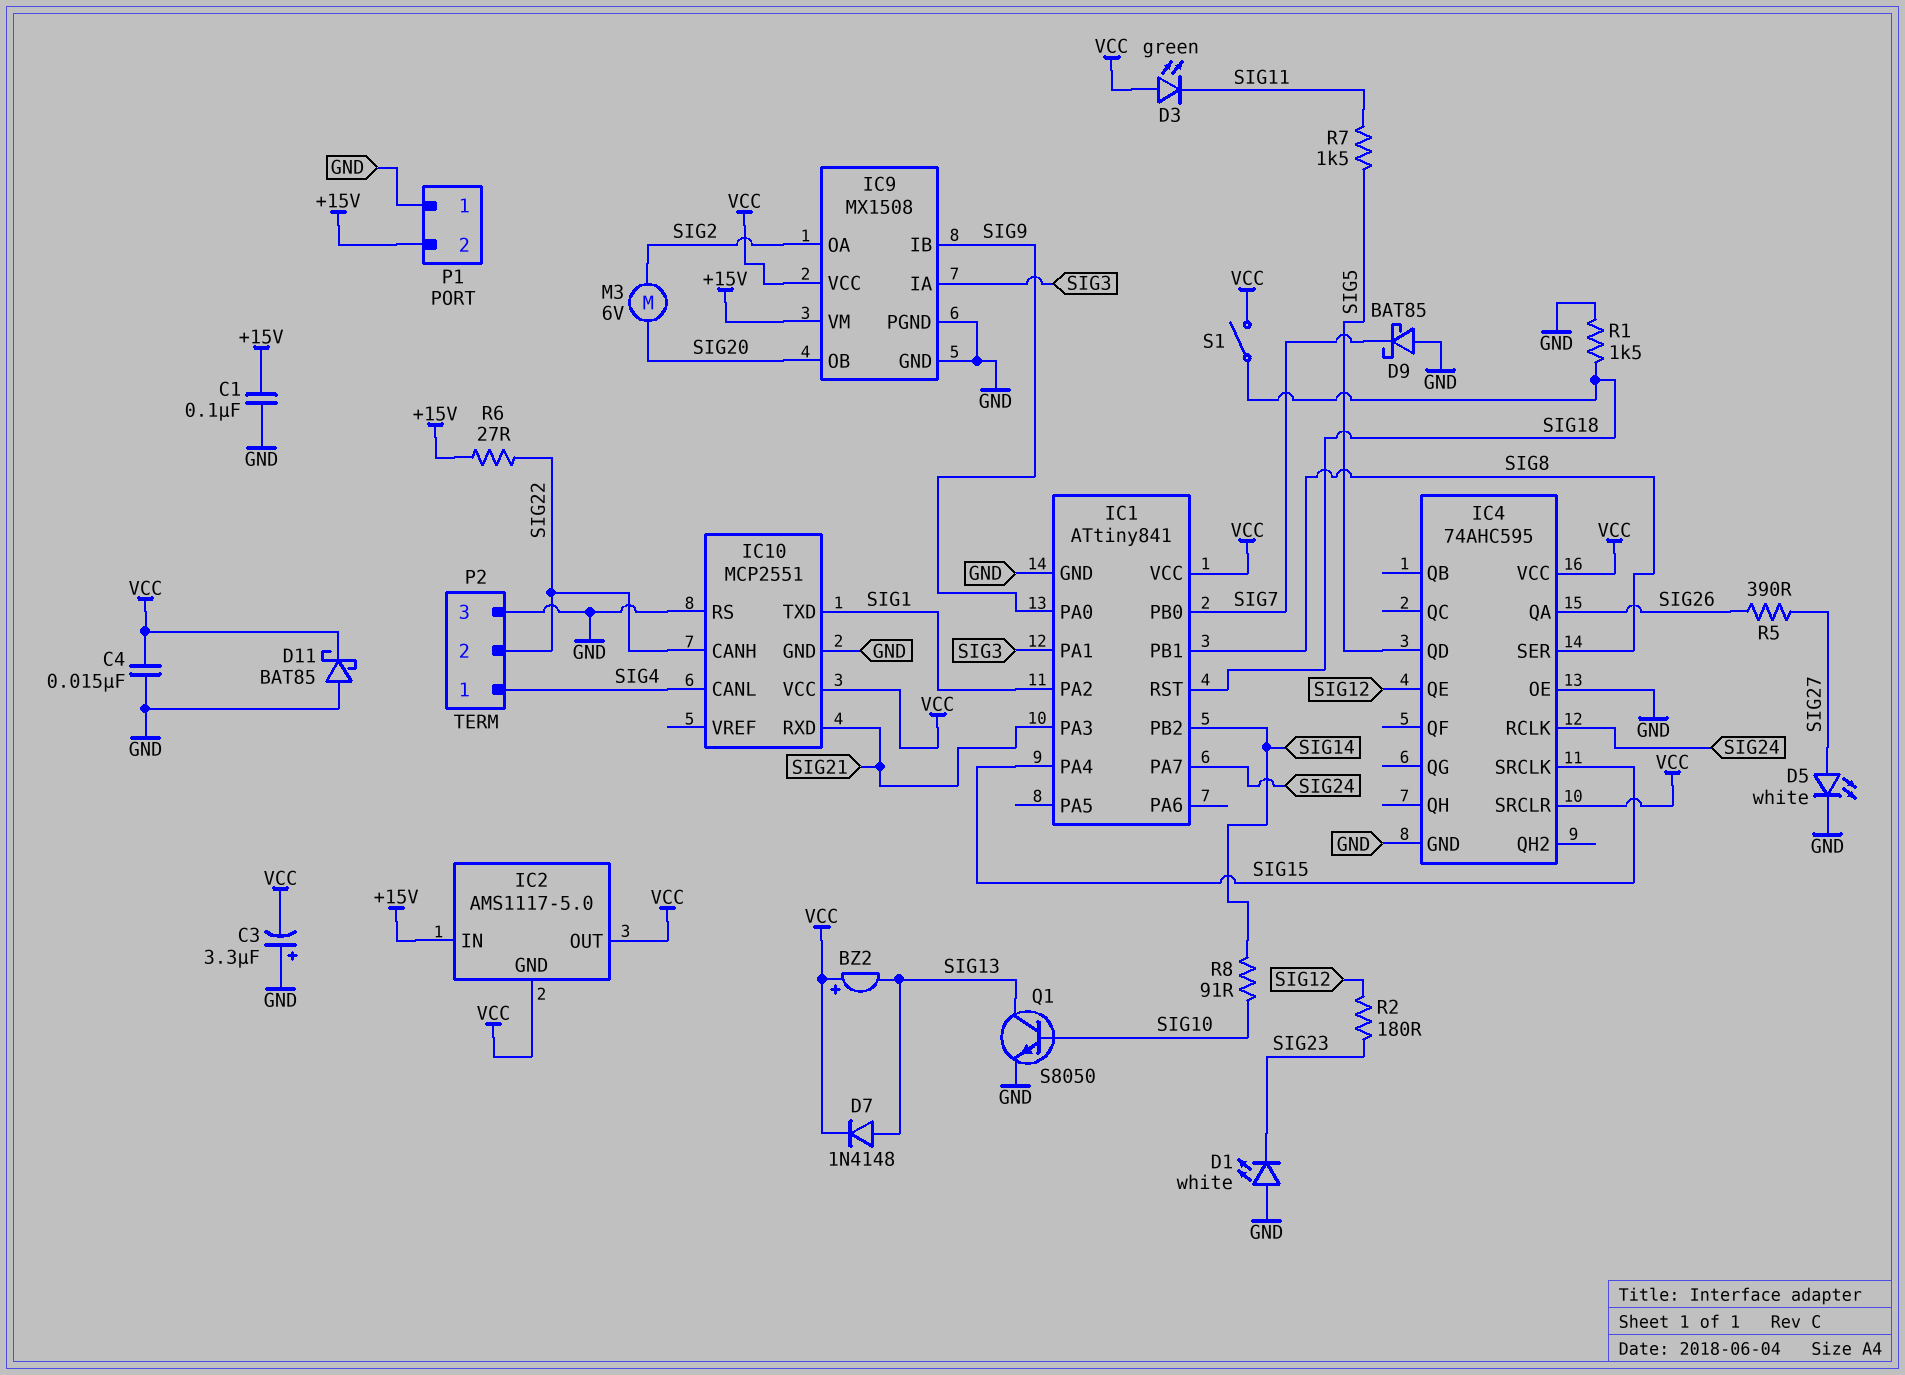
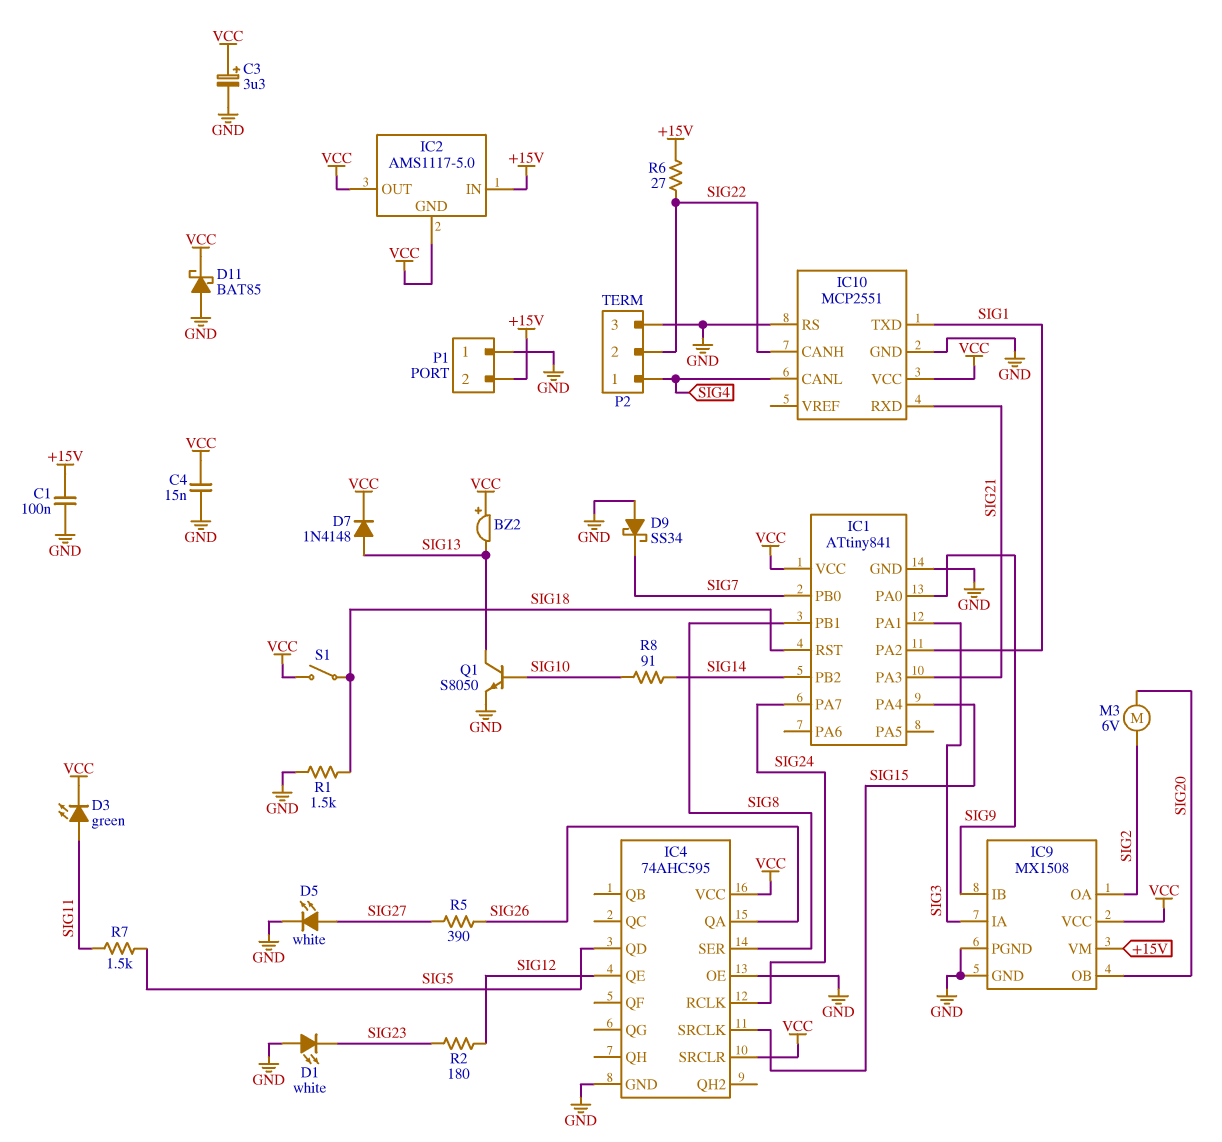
C3: 3.3uF (plus GND, minus VCC) -> 3.3uF (plus VCC, minus GND)
D3: LED green (A VCC, K SIG11) -> LED green (A SIG11, K VCC)
D9: schottky BAT85 (A GND, K SIG7) -> schottky SS34 (A GND, K SIG7)

